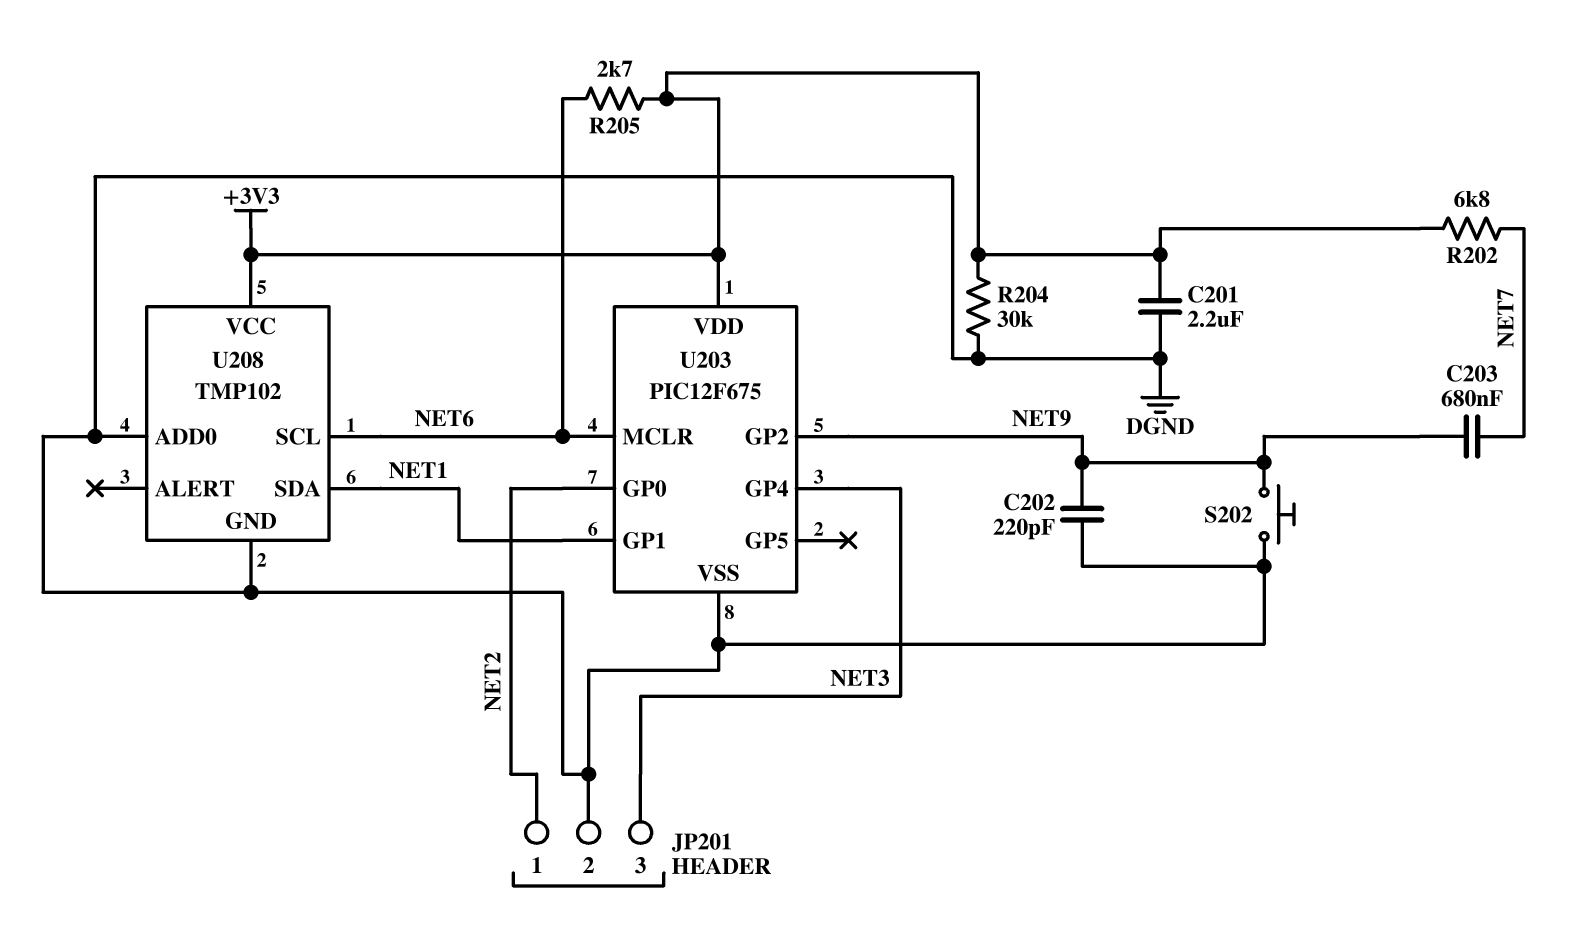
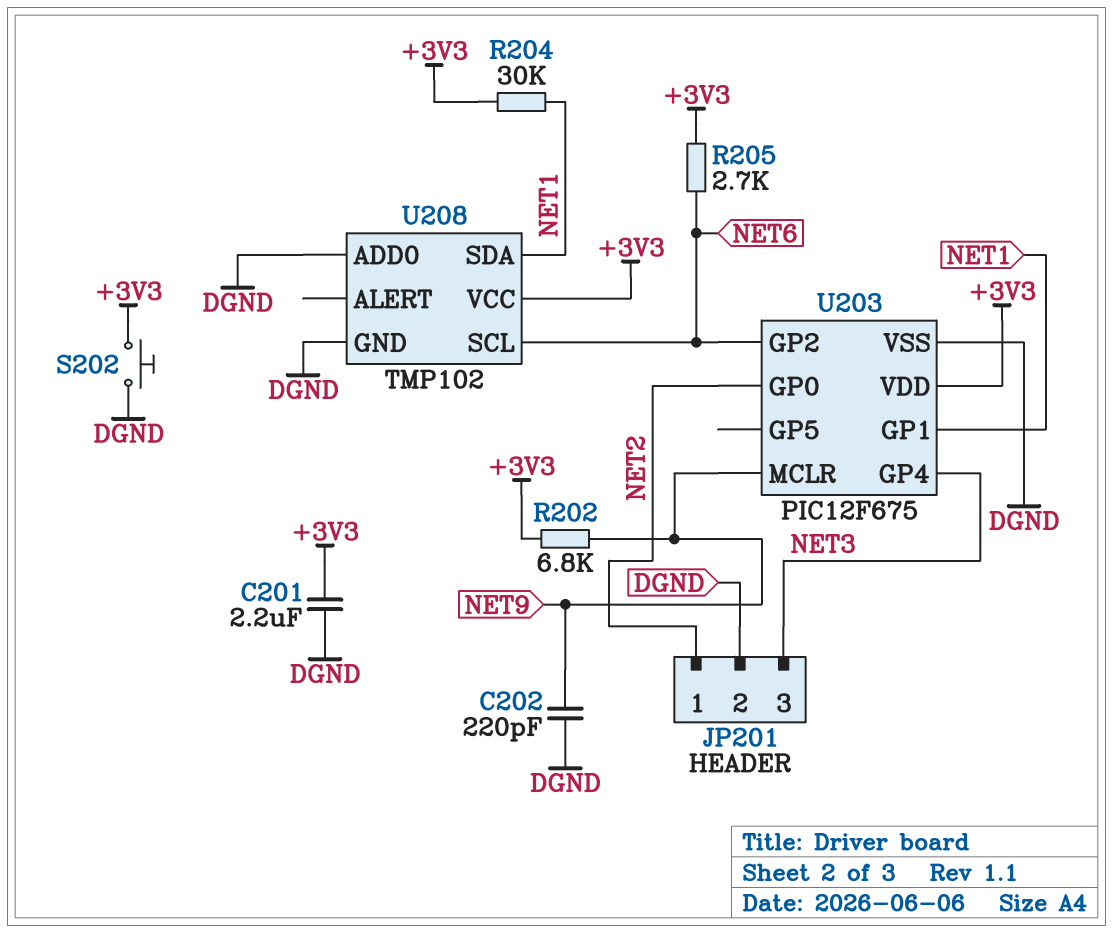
C203: 680nF (NET7, NET9) -> none
R202: 6.8k (+3V3, NET7) -> 6.8k (+3V3, NET9)
R204: 30k (+3V3, DGND) -> 30k (+3V3, NET1)
S202: button (DGND, NET9) -> button (+3V3, DGND)
U203 pin GP2: NET9 -> NET6
U203 pin MCLR: NET6 -> NET9

